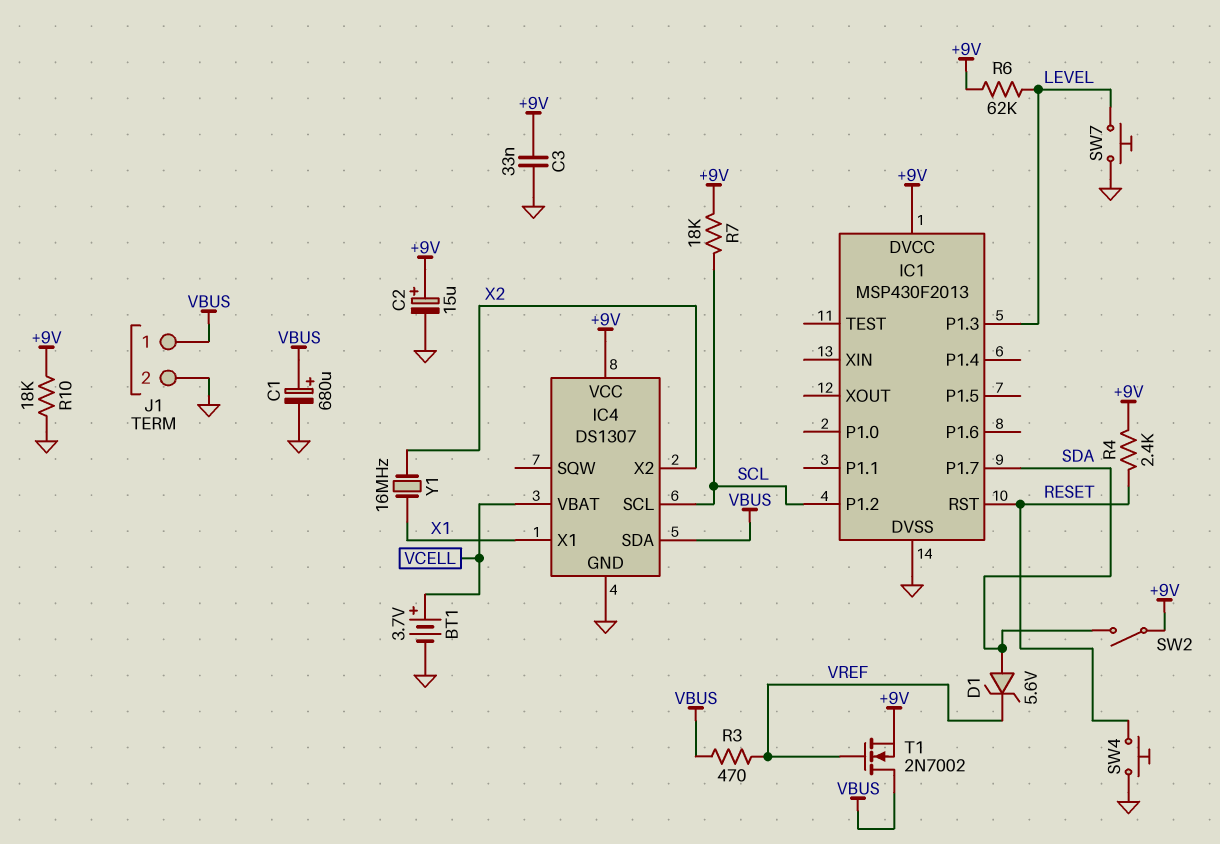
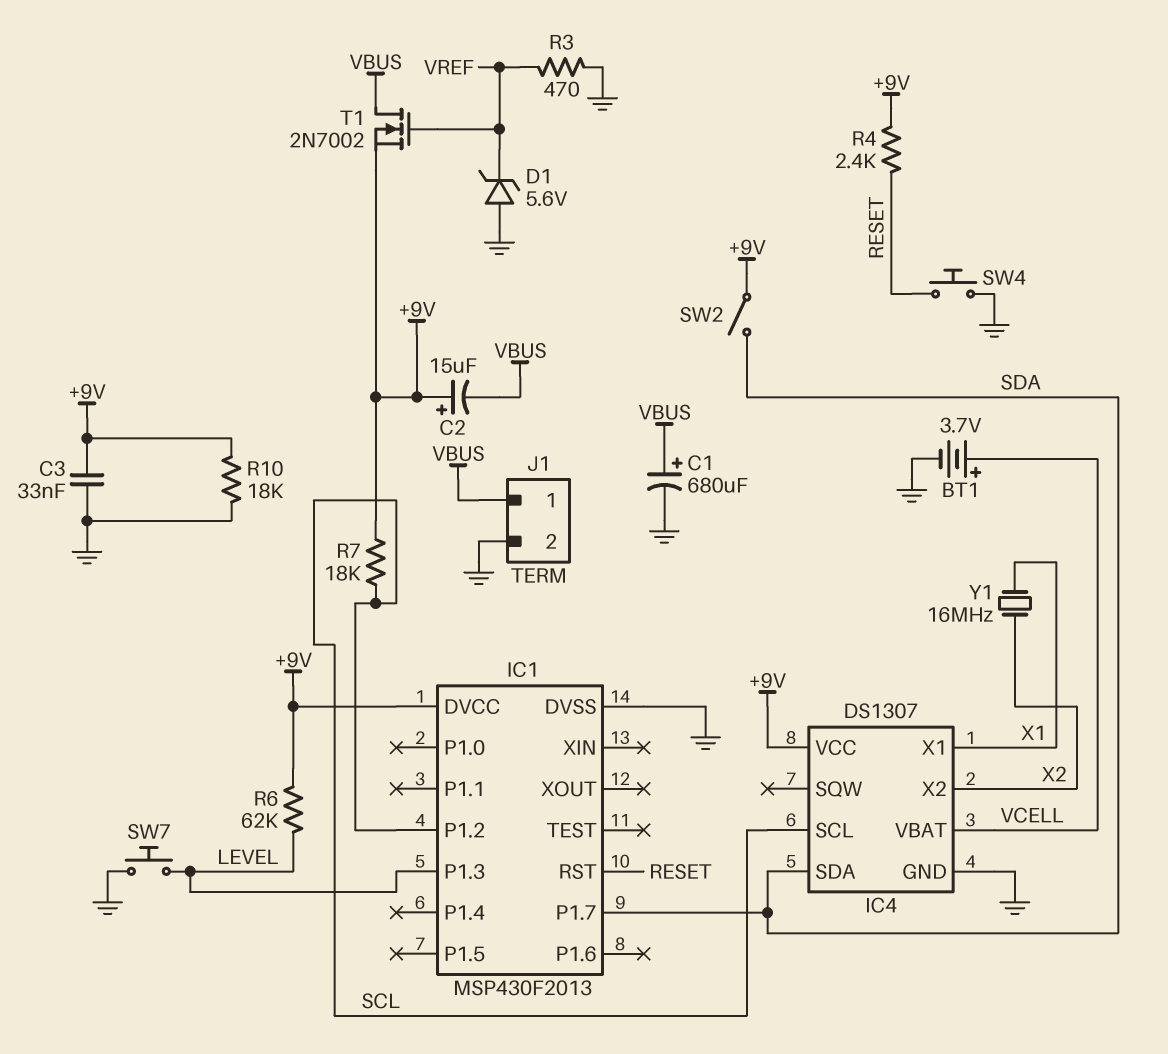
C2: 15uF (plus +9V, minus GND) -> 15uF (plus +9V, minus VBUS)
D1: zener 5.6V (A SDA, K VREF) -> zener 5.6V (A GND, K VREF)
IC4 pin SDA: VBUS -> SDA
R3: 470 (VBUS, VREF) -> 470 (GND, VREF)

